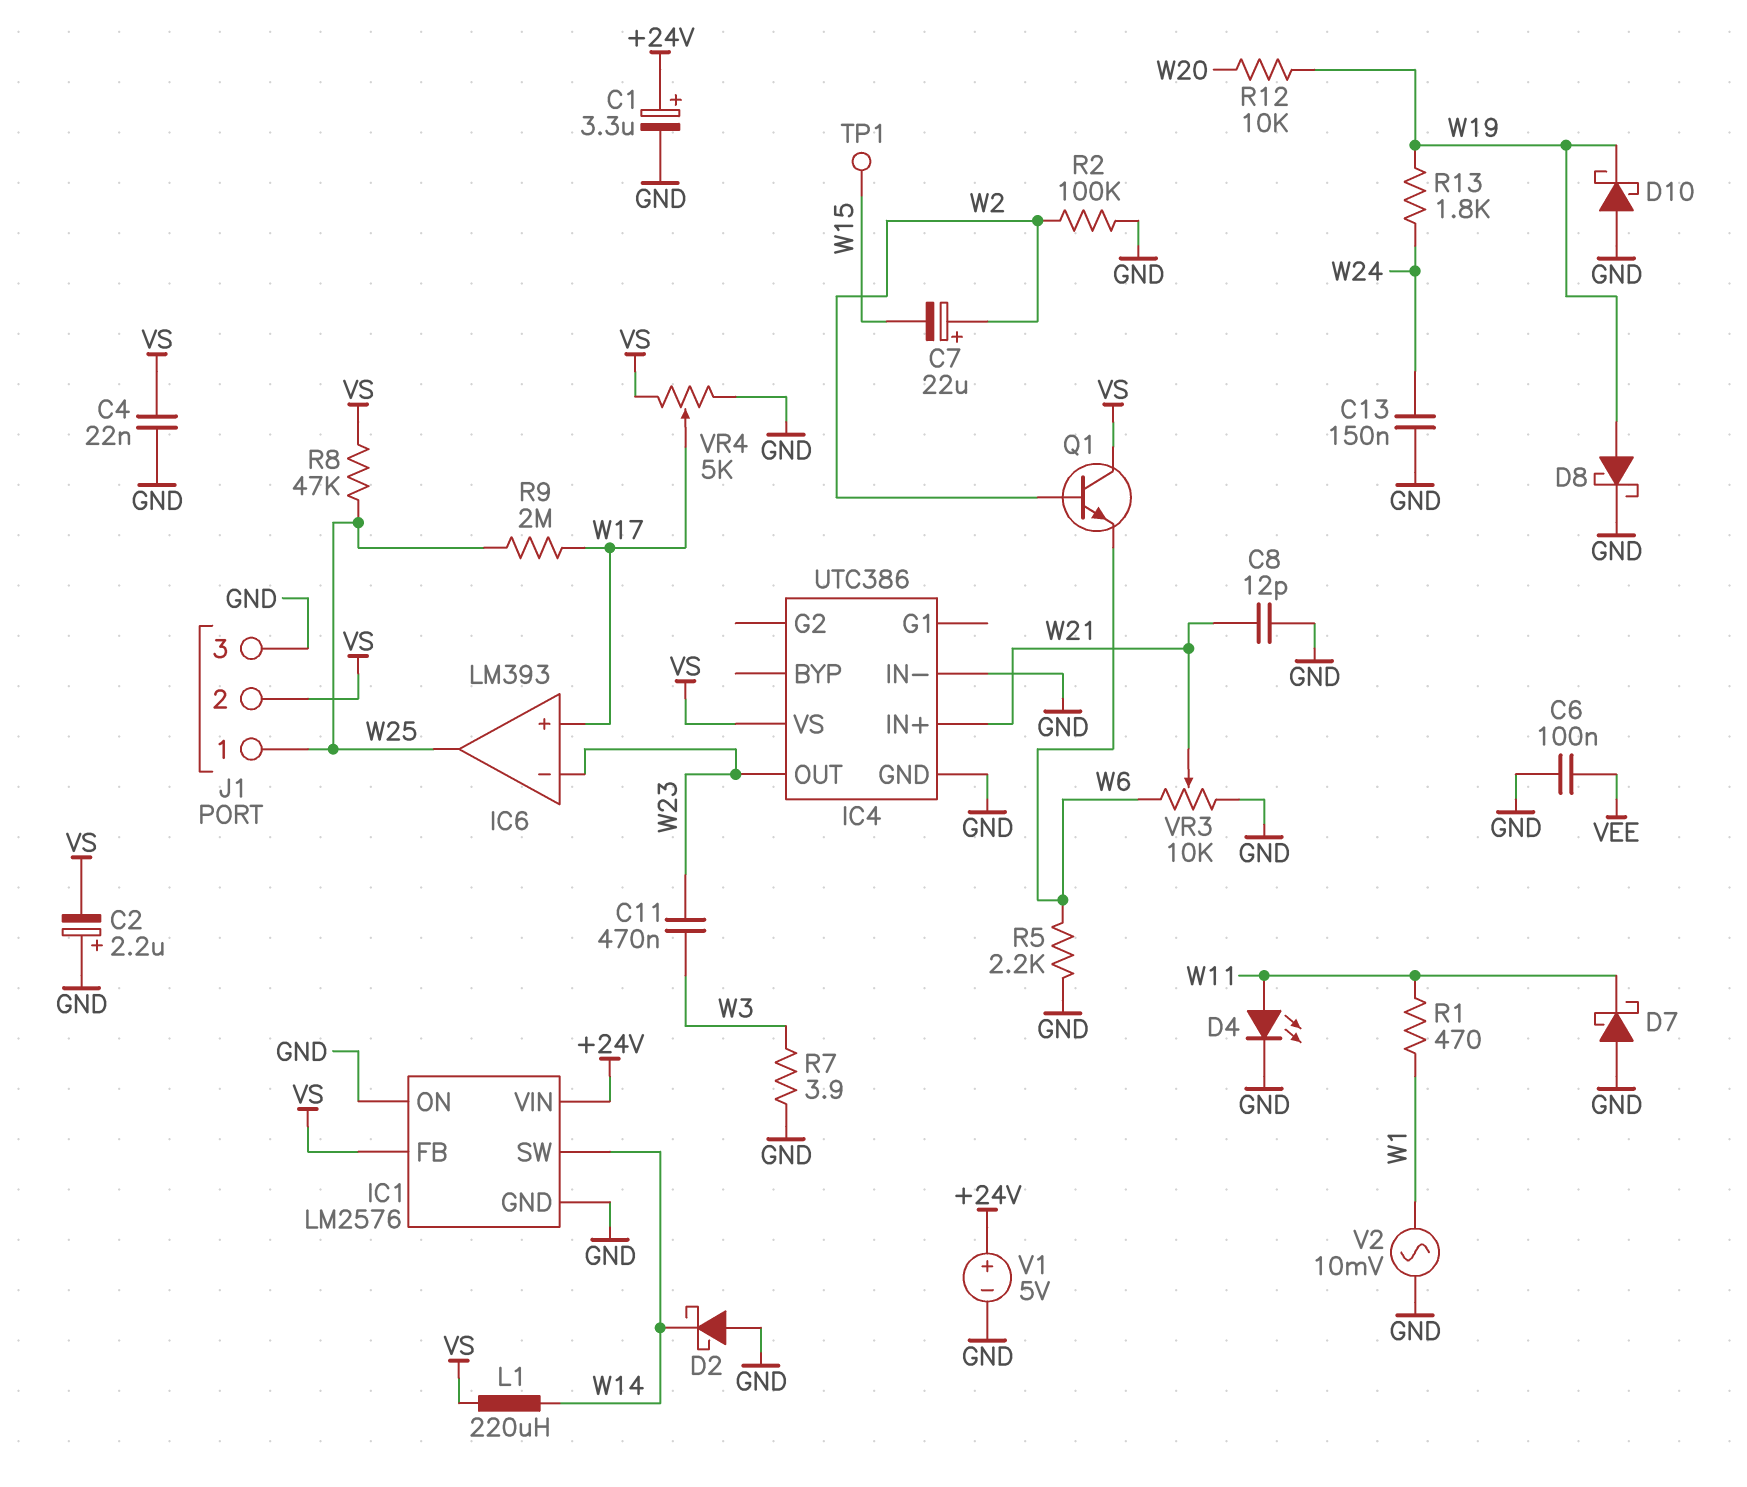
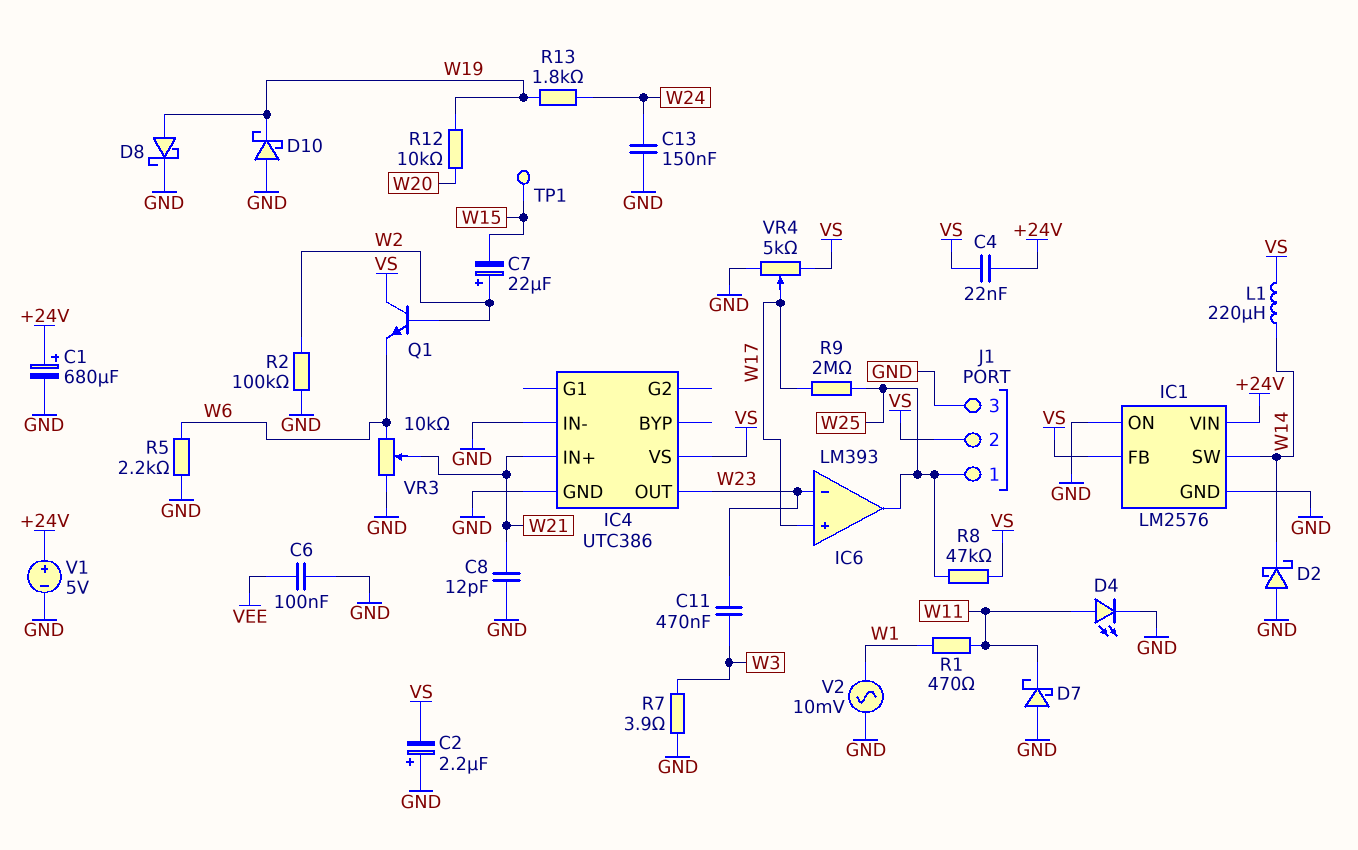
C1: 3.3uF (plus +24V, minus GND) -> 680uF (plus +24V, minus GND)
C4: 22nF (GND, VS) -> 22nF (+24V, VS)

